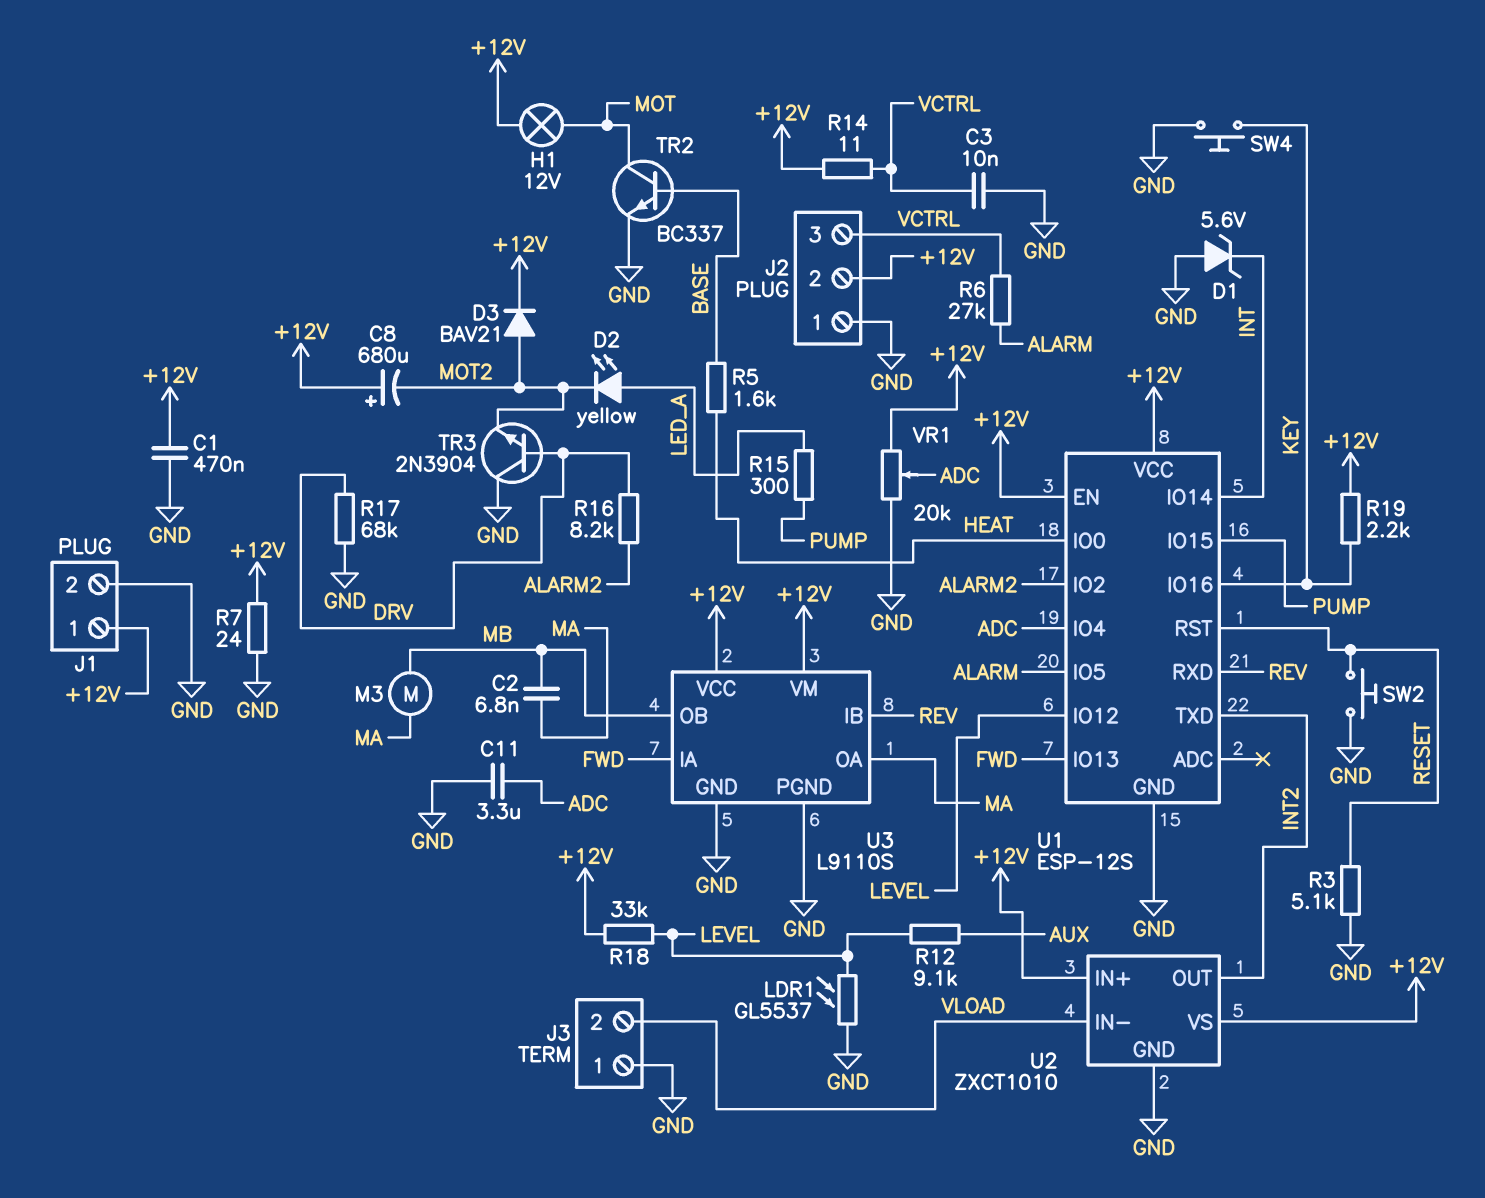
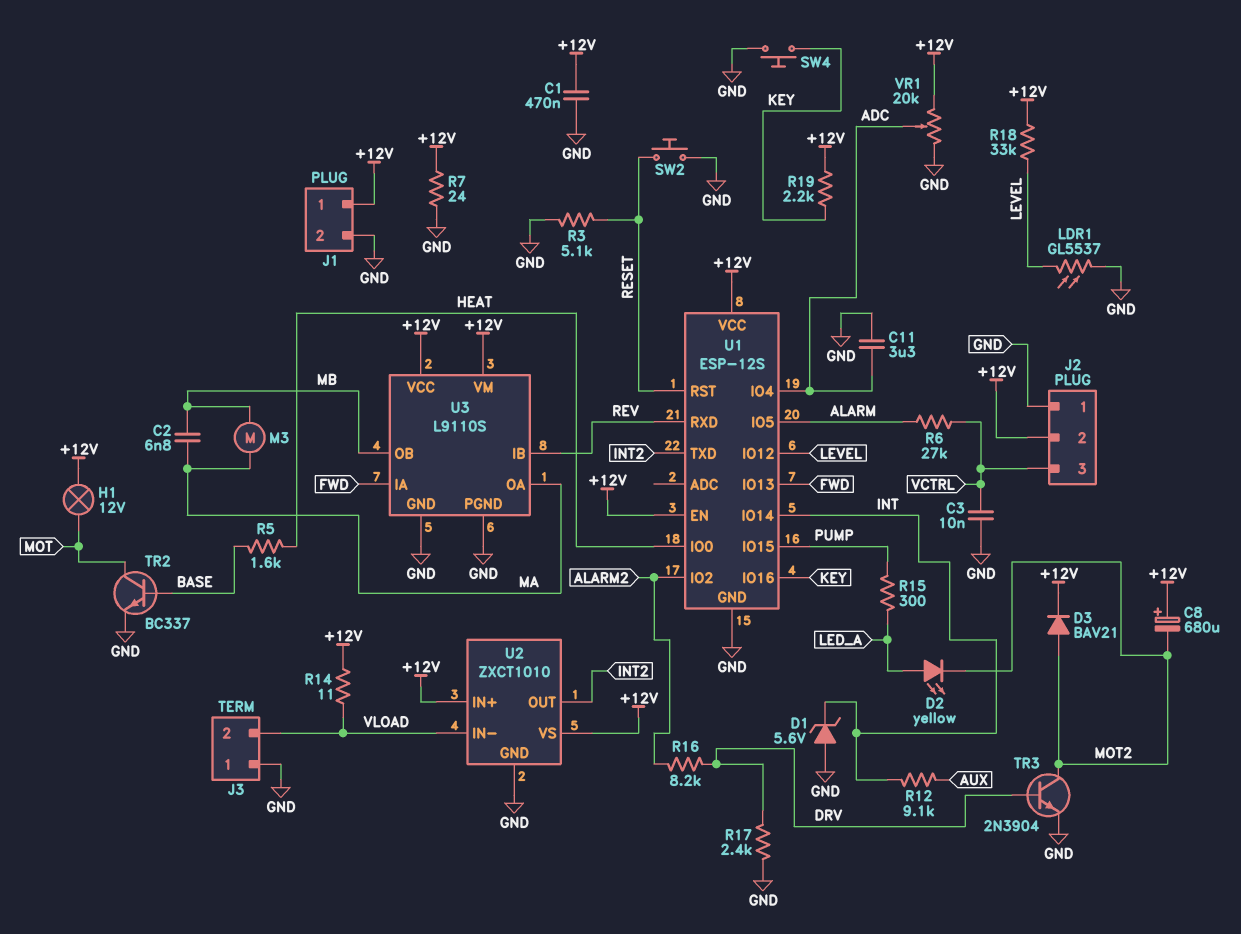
R12: 9.1k (AUX, LEVEL) -> 9.1k (AUX, INT)
R14: 11 (+12V, VCTRL) -> 11 (+12V, VLOAD)
R17: 68k (DRV, GND) -> 2.4k (DRV, GND)
TR3: NPN 2N3904 (B DRV, C GND, E MOT2) -> NPN 2N3904 (B DRV, C MOT2, E GND)

